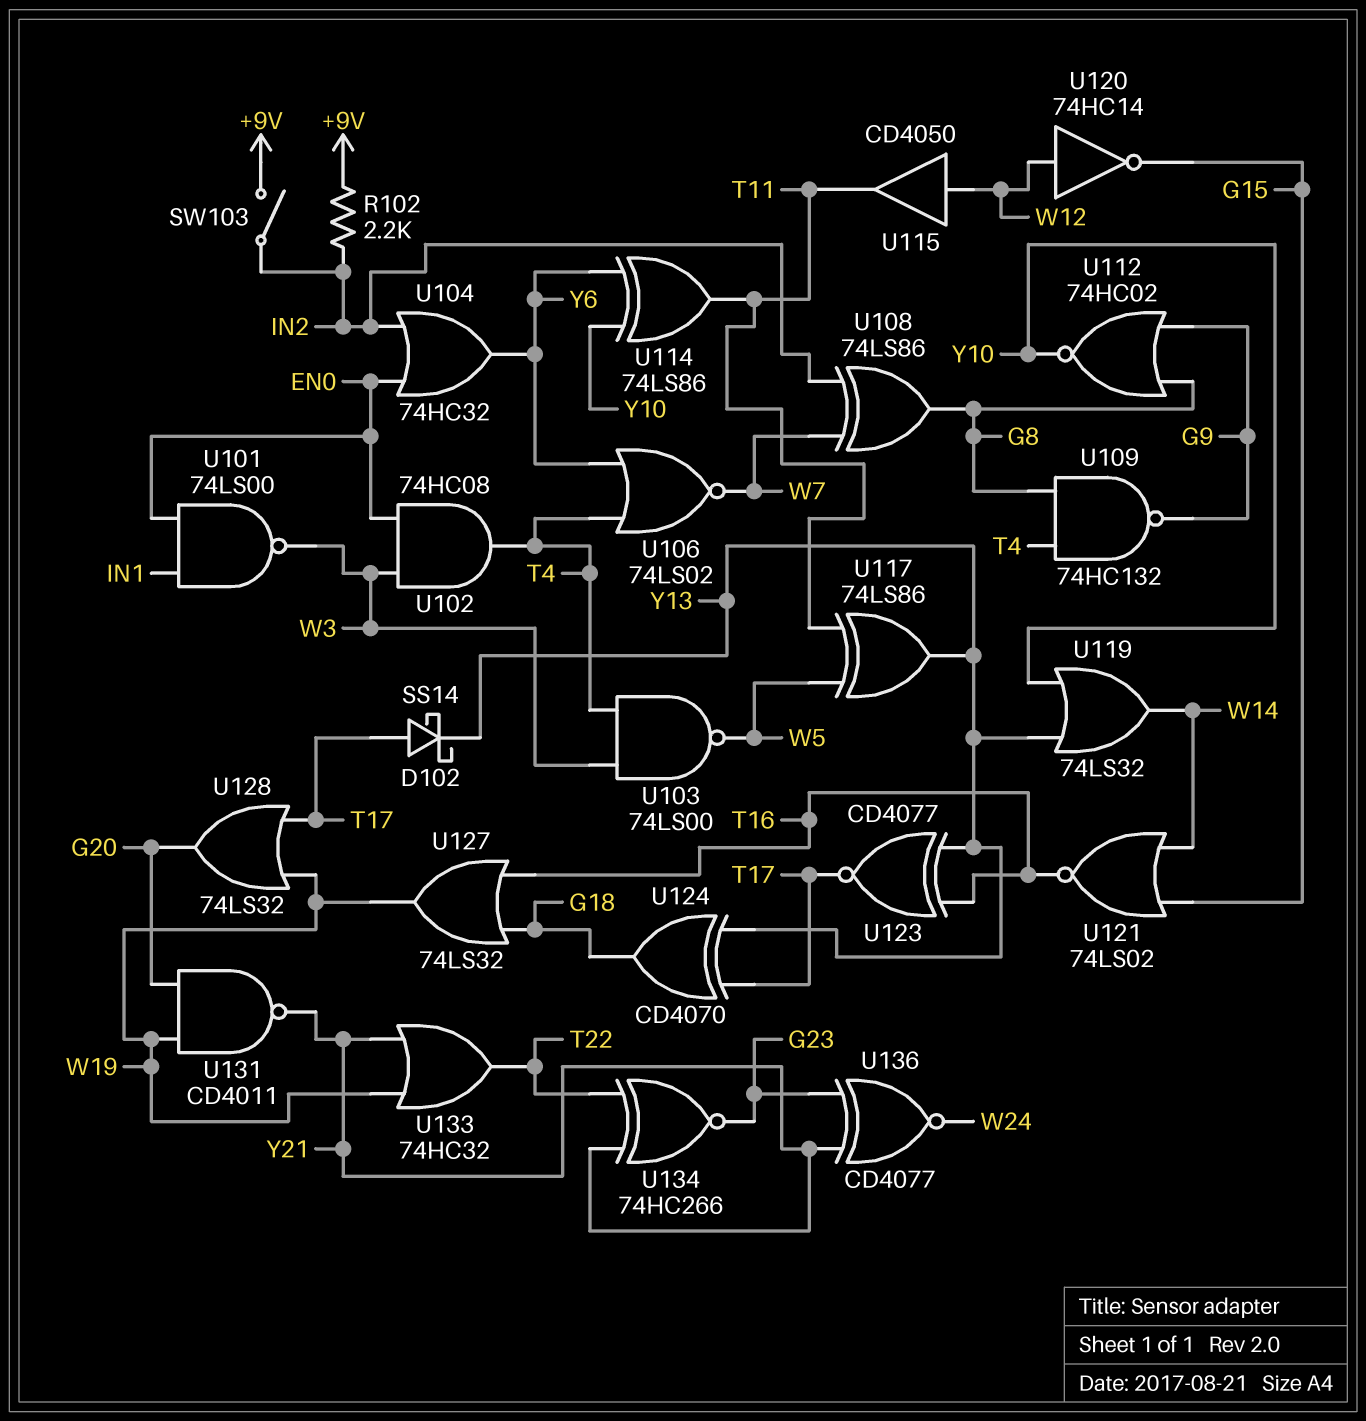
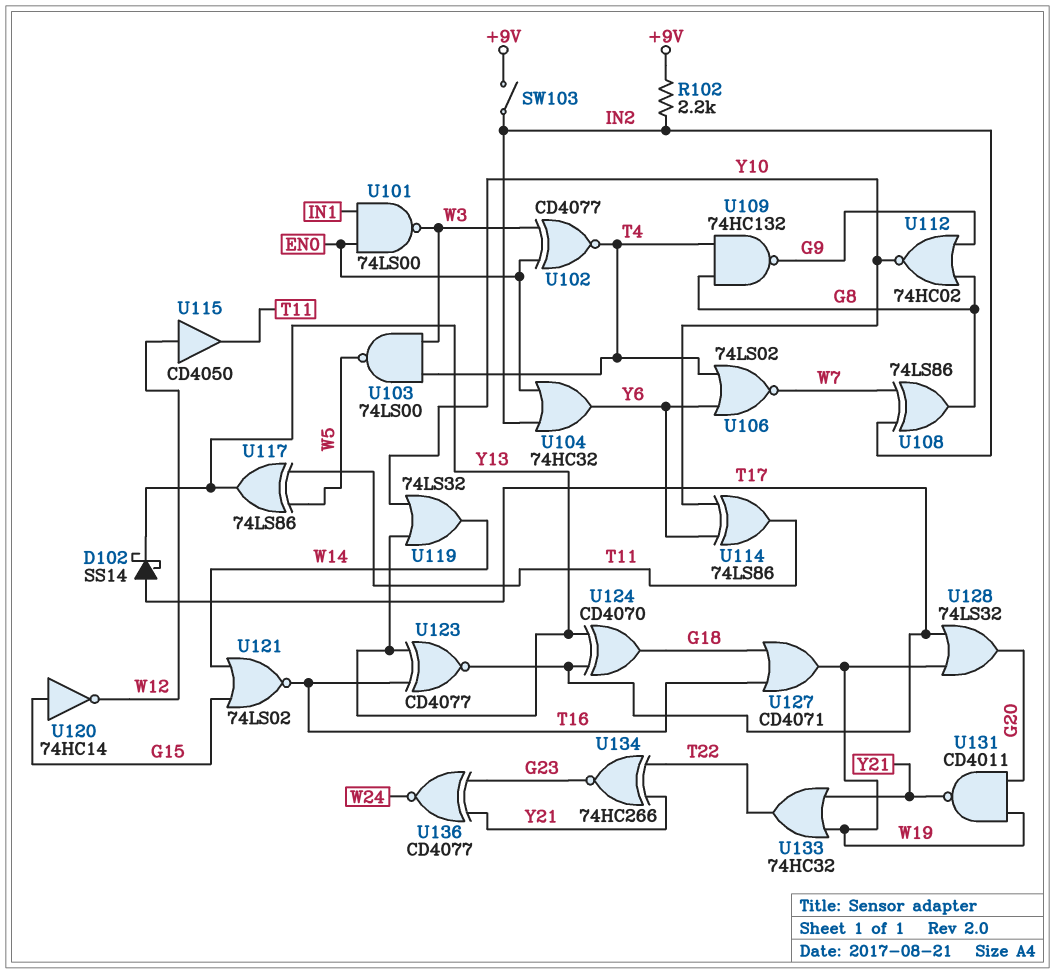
U102: AND 74HC08 (in EN0, in W3, out T4) -> XNOR CD4077 (in EN0, in W3, out T4)
U120: NOT 74HC14 (in W12, out G15) -> NOT 74HC14 (in G15, out W12)
U127: OR 74LS32 (in G18, in T16, out W19) -> OR CD4071 (in G18, in T16, out W19)

